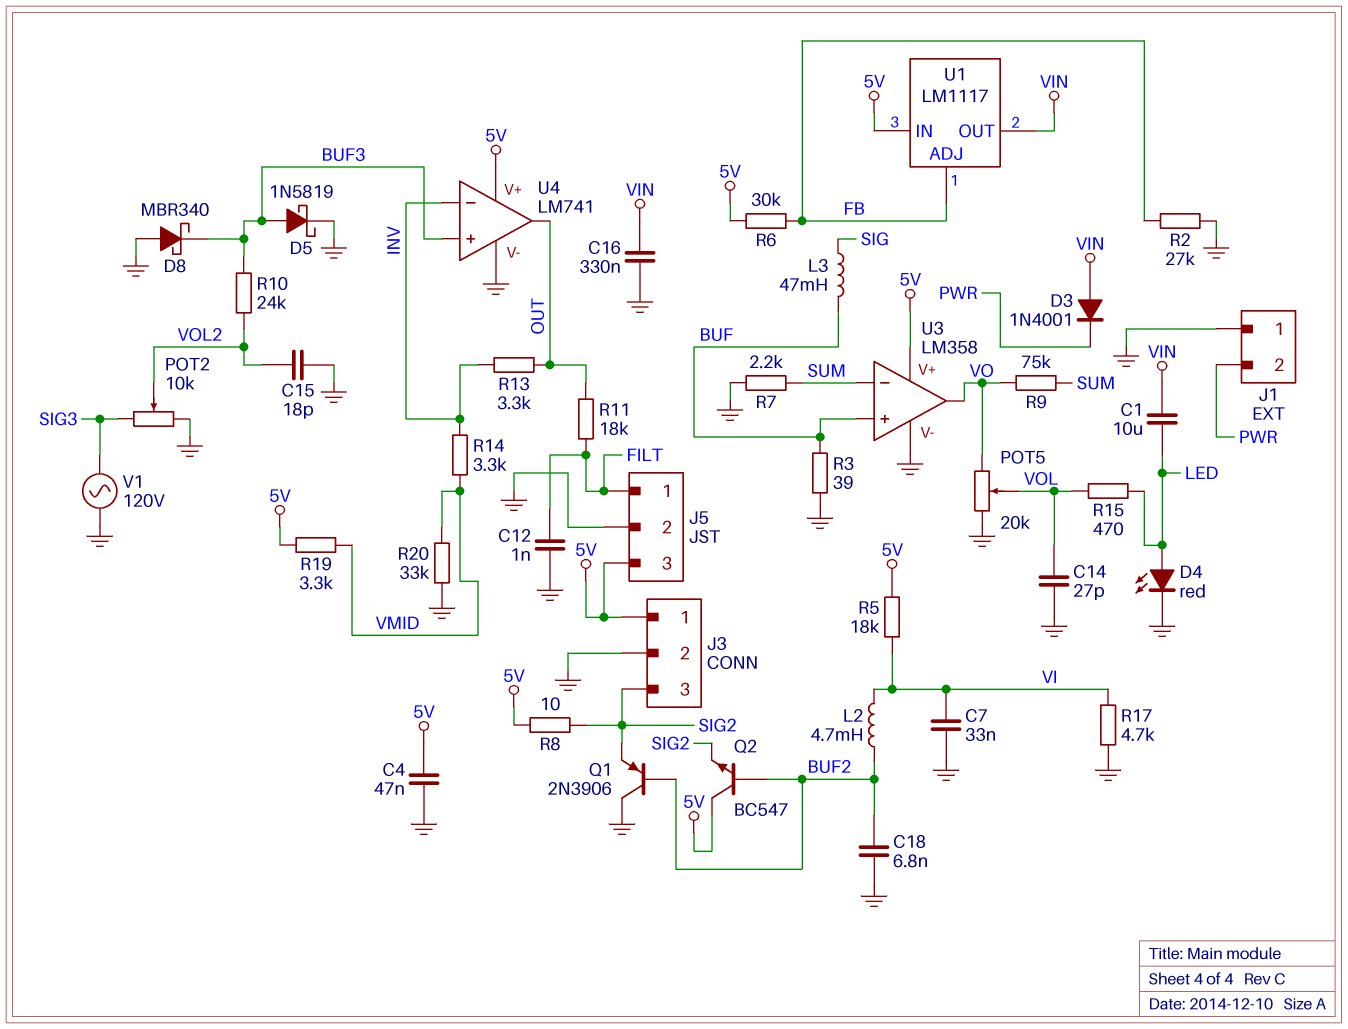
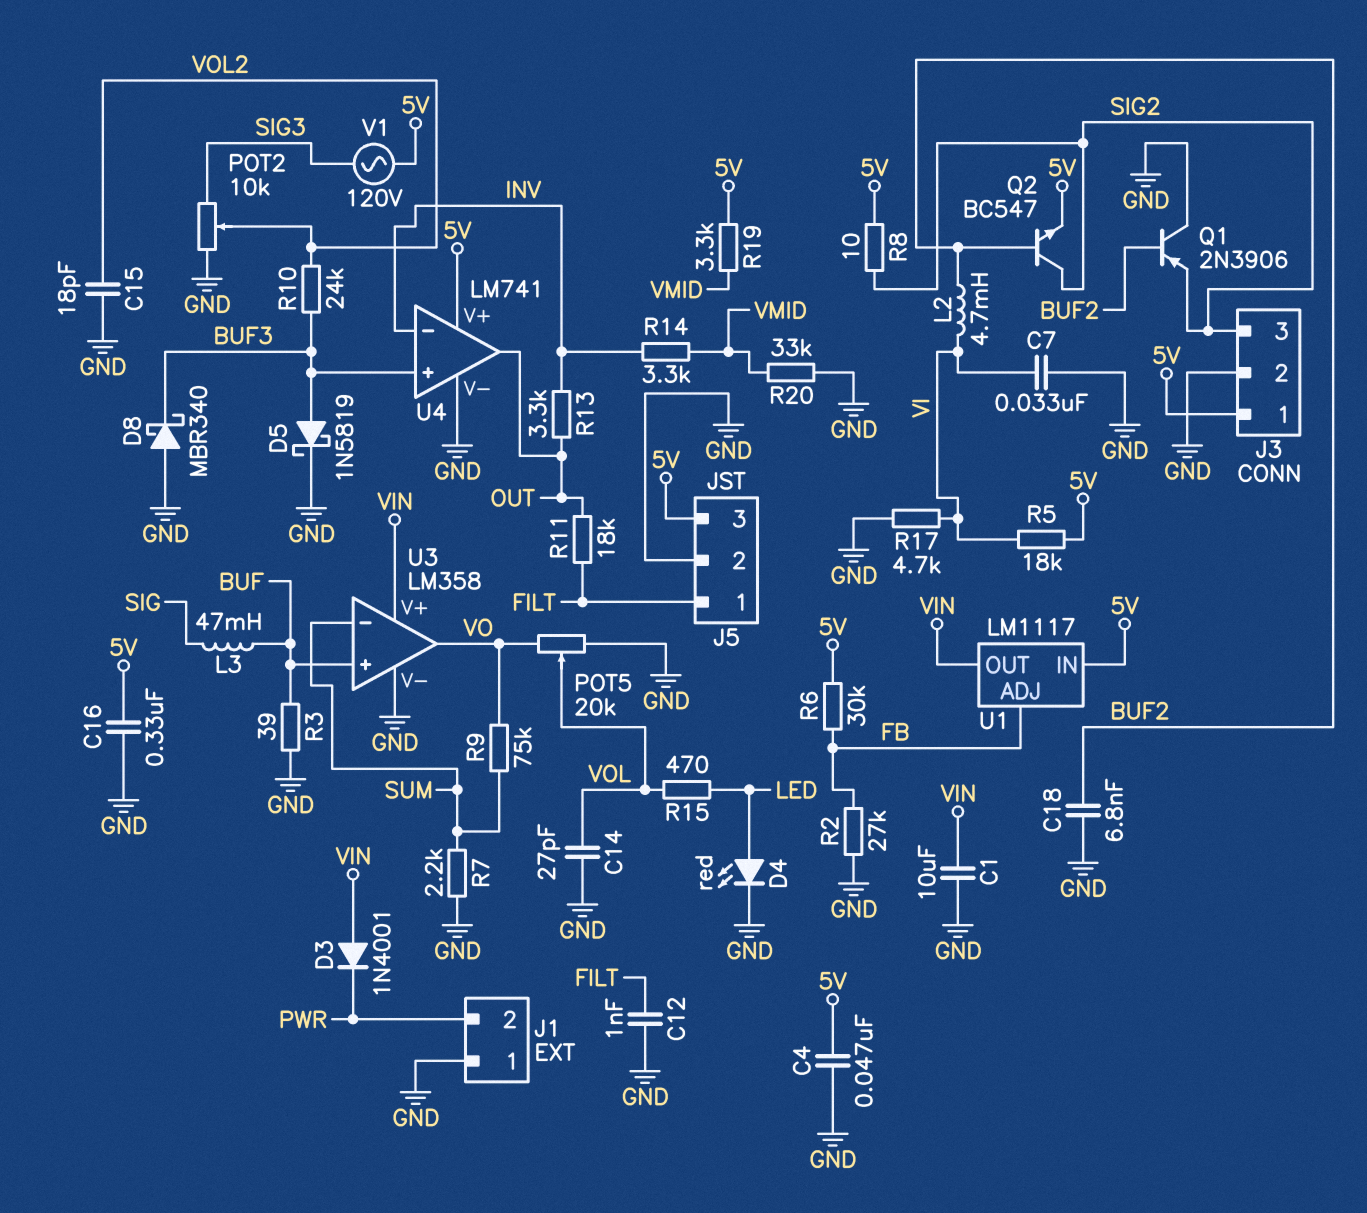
C1: 10uF (LED, VIN) -> 10uF (GND, VIN)
C16: 330nF (GND, VIN) -> 330nF (5V, GND)
Q2: NPN BC547 (B BUF2, C 5V, E SIG2) -> NPN BC547 (B BUF2, C SIG2, E 5V)
U3 pin V+: 5V -> VIN
V1: AC 120V (GND, SIG3) -> AC 120V (5V, SIG3)

